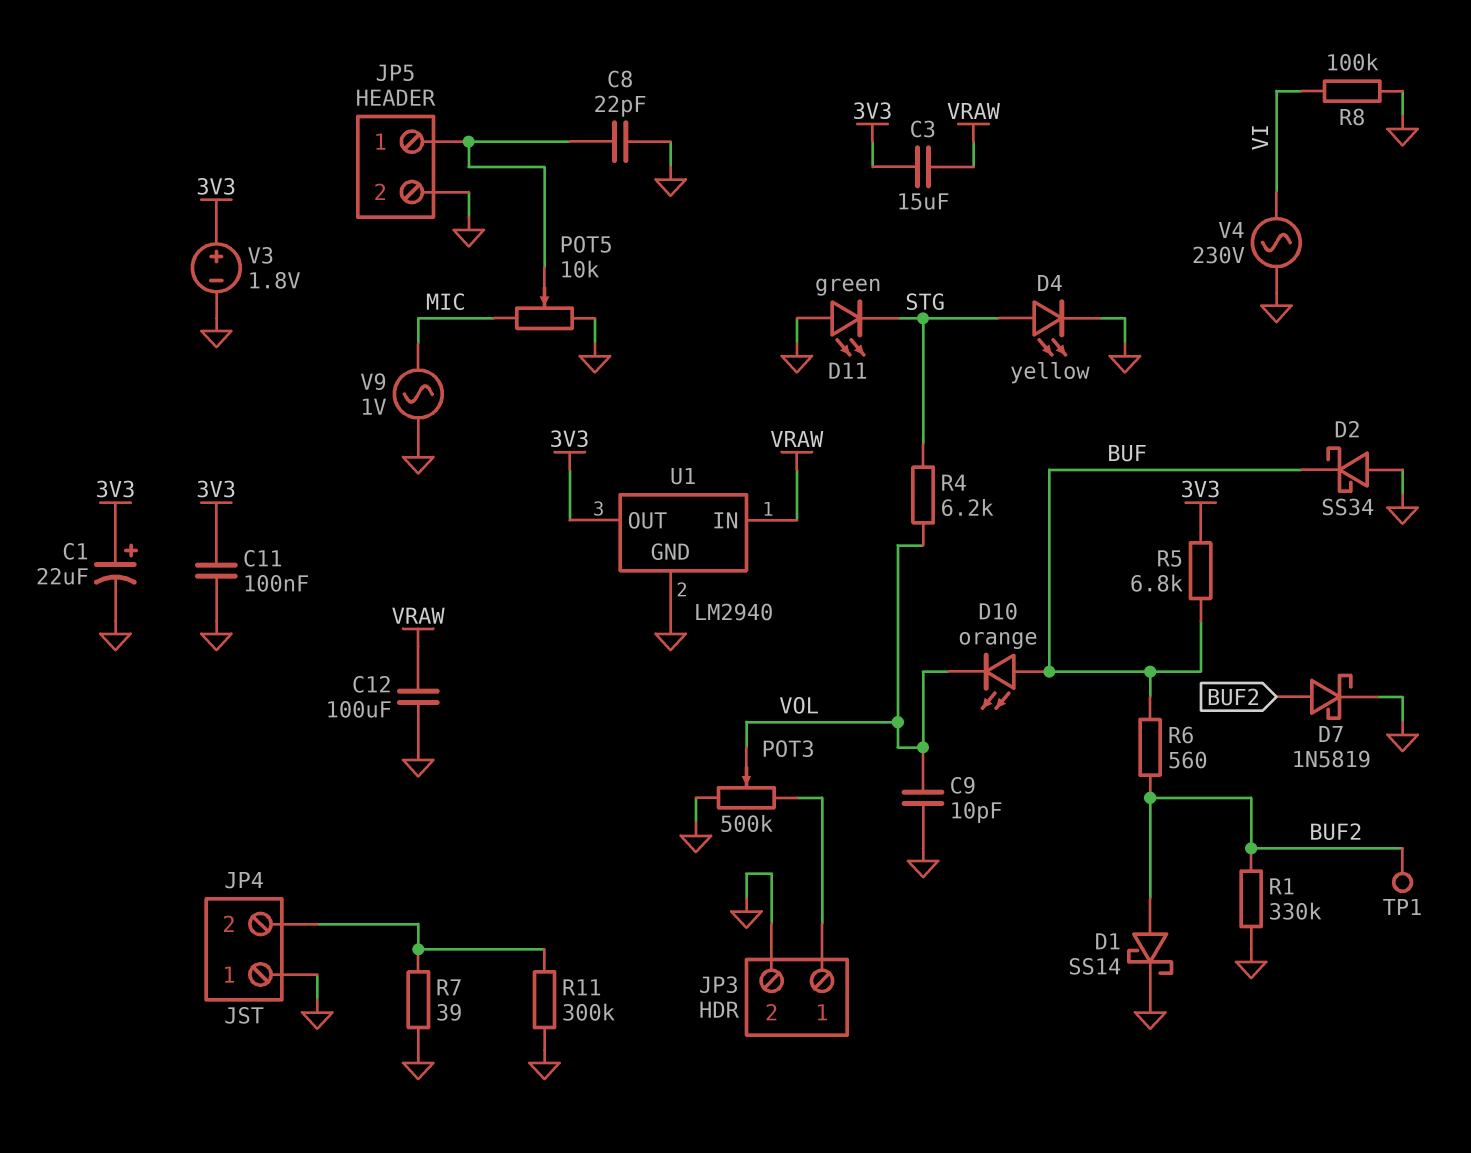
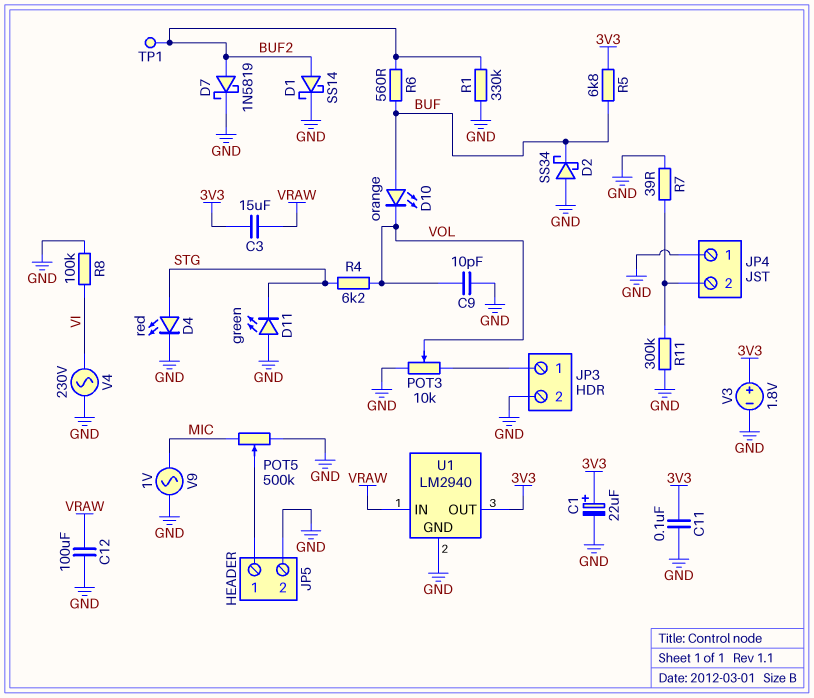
C8: 22pF (GND, JP5/1) -> none
D4: LED yellow (A STG, K GND) -> LED red (A STG, K GND)
POT3: 500k (GND, JP3/1, wiper VOL) -> 10k (GND, JP3/1, wiper VOL)
POT5: 10k (GND, MIC, wiper JP5/1) -> 500k (GND, MIC, wiper JP5/1)

